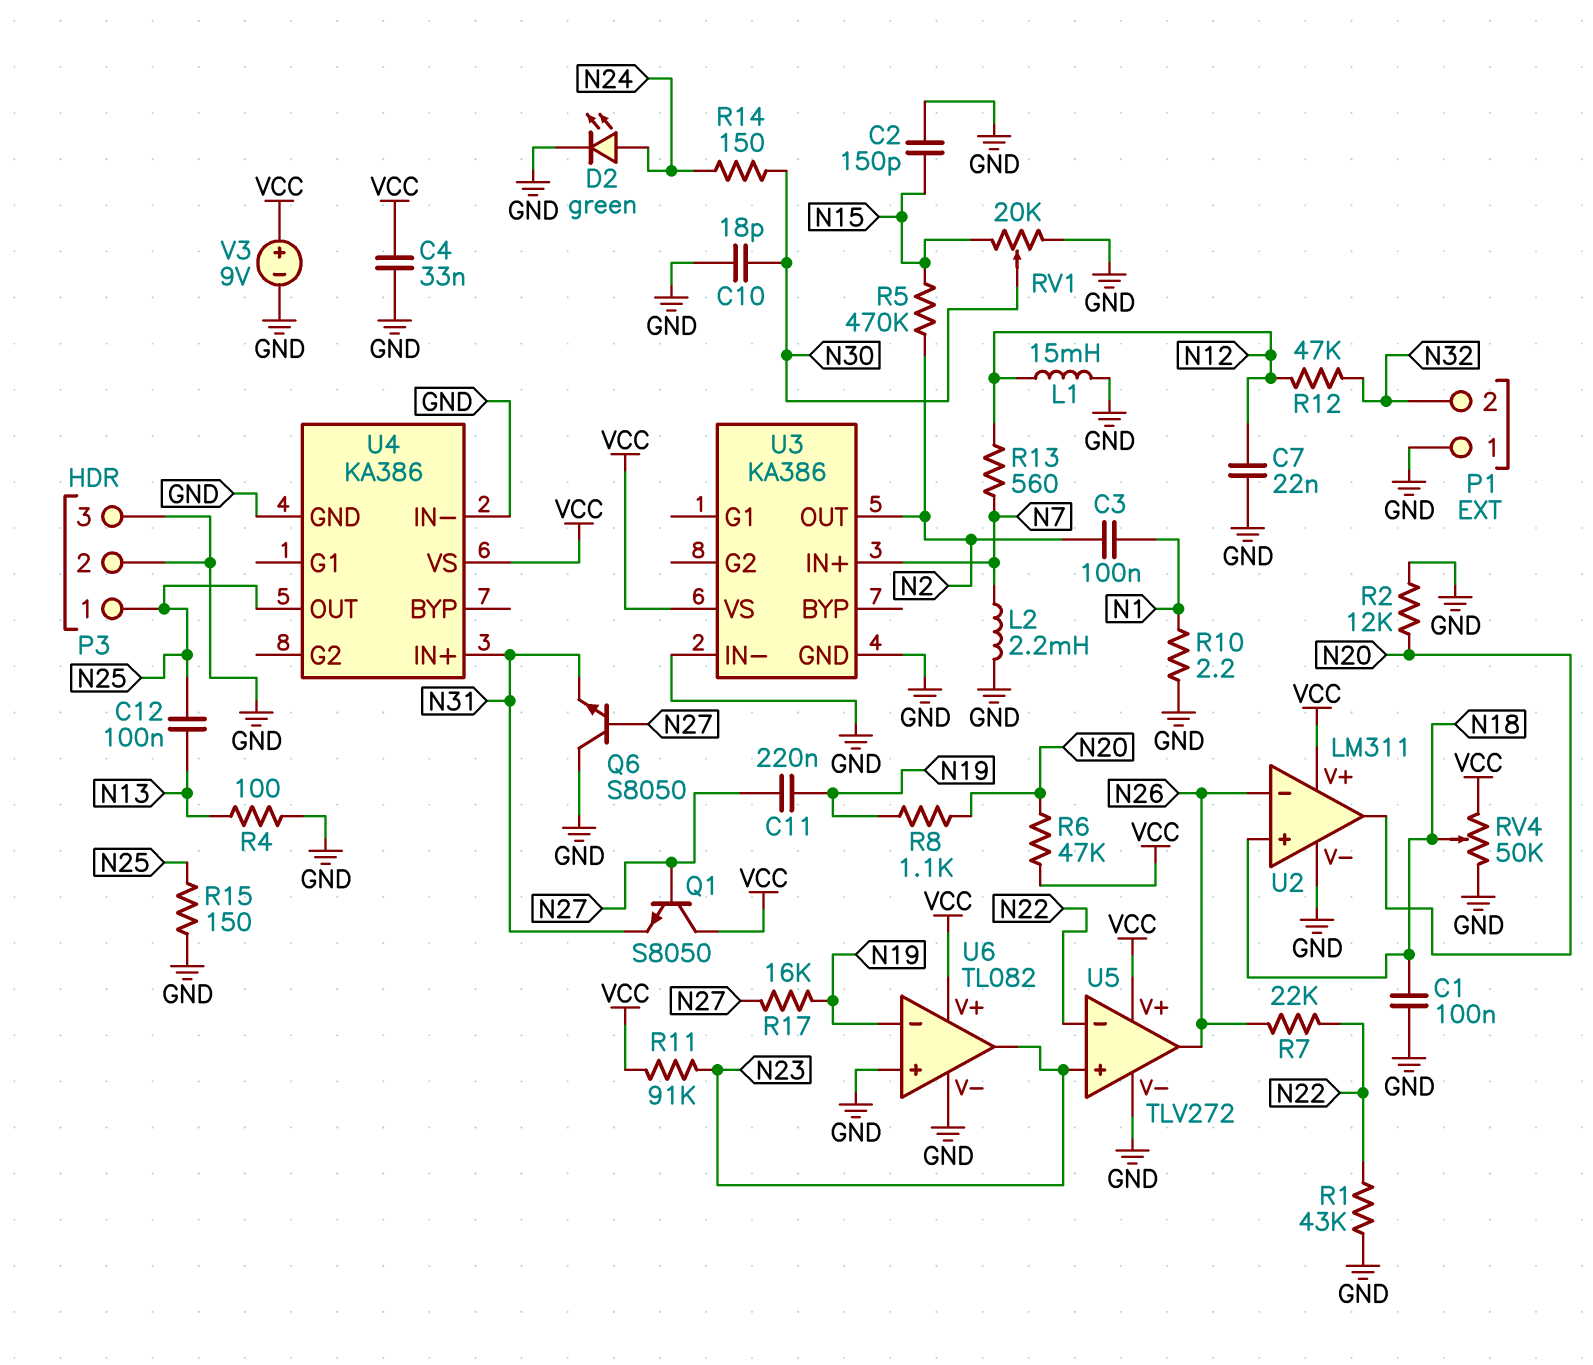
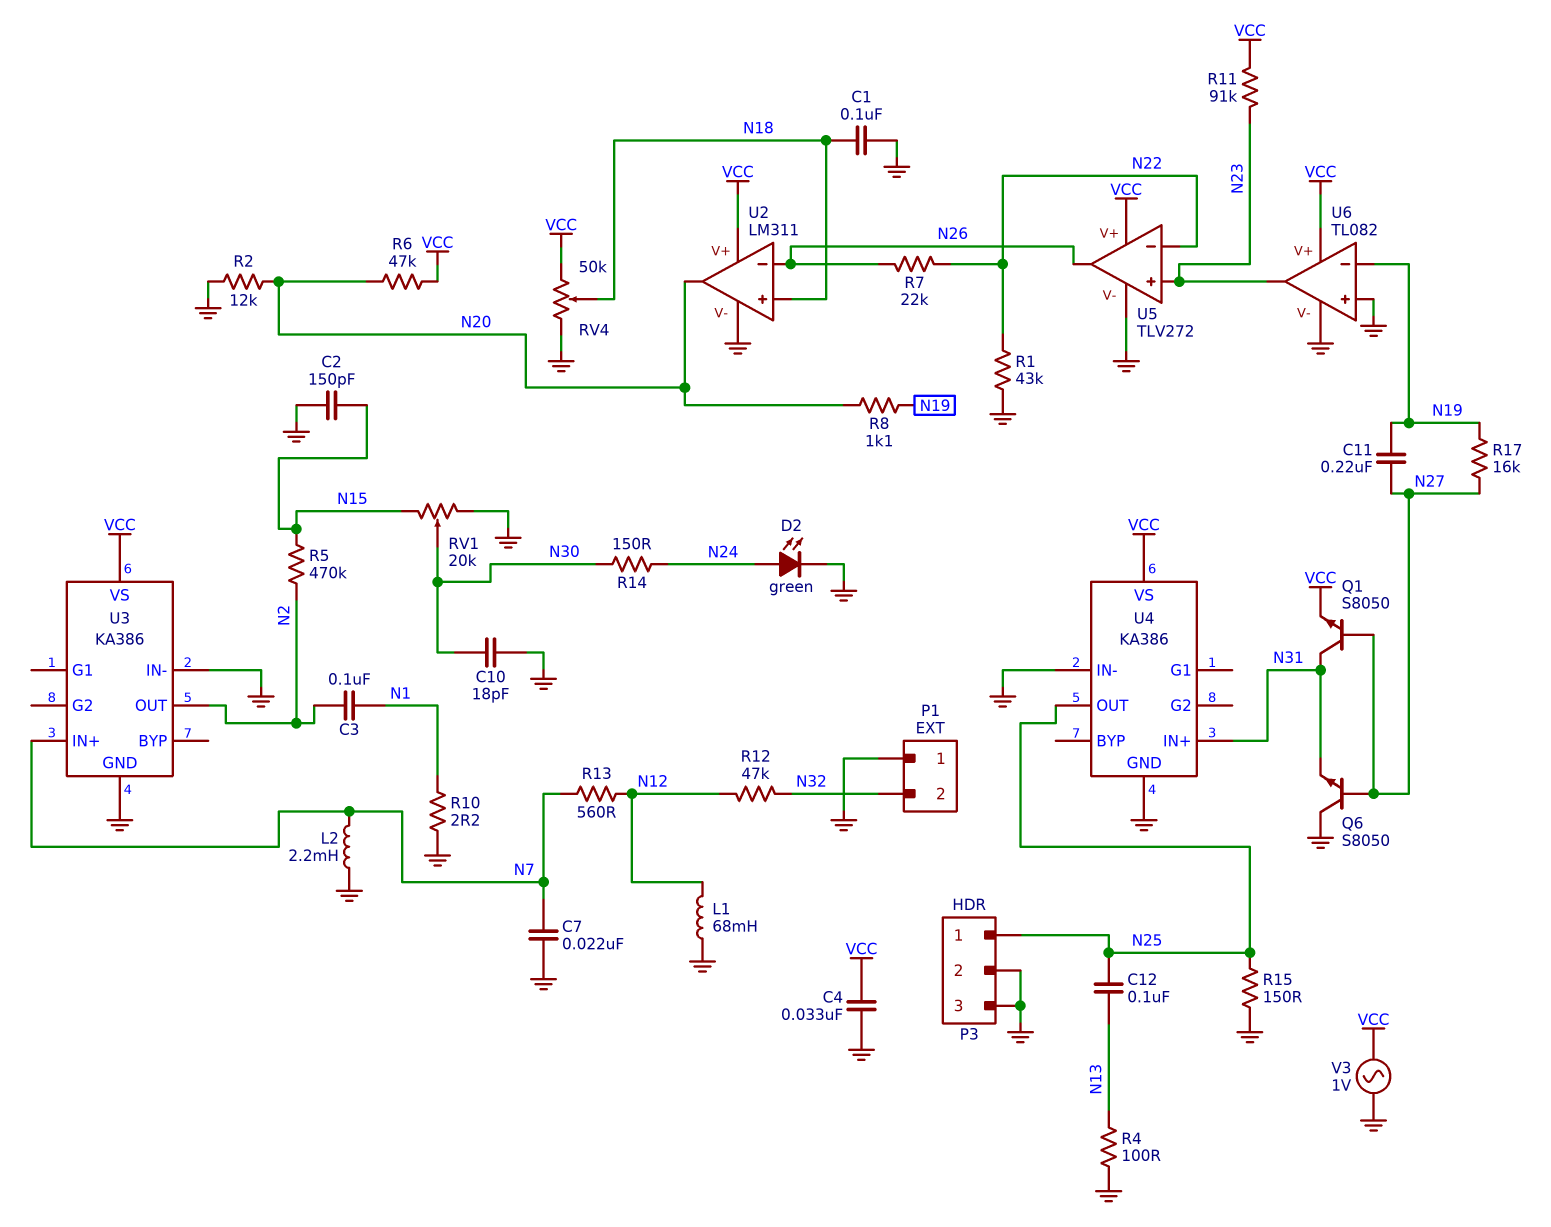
C7: 22nF (GND, N12) -> 22nF (GND, N7)
L1: 15mH (GND, N12) -> 68mH (GND, N12)
Q1: NPN S8050 (B N27, C VCC, E N31) -> NPN S8050 (B N27, C N31, E VCC)
V3: 9V (plus VCC, minus GND) -> AC 1V (GND, VCC)

